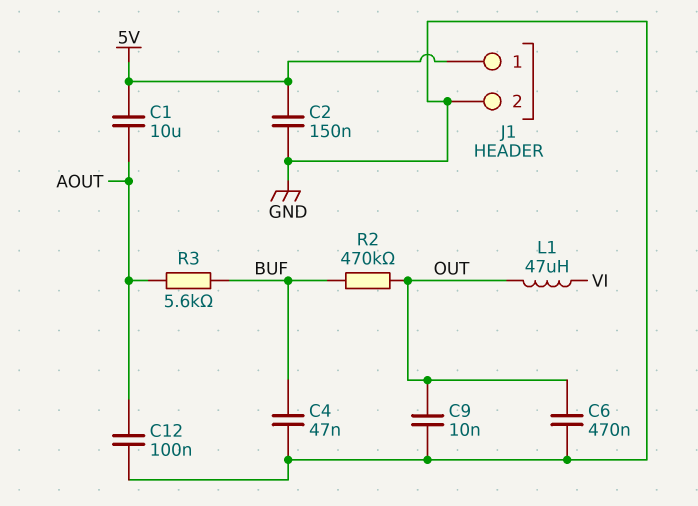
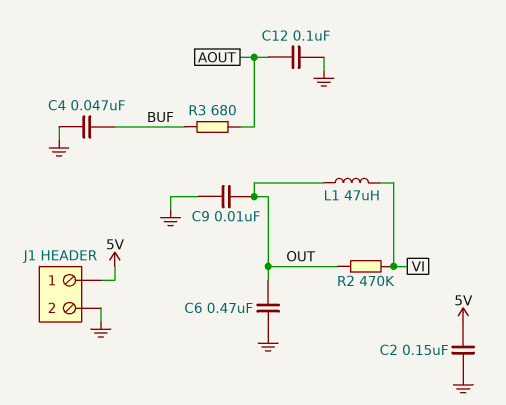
C1: 10uF (5V, AOUT) -> none
R2: 470k (BUF, OUT) -> 470k (OUT, VI)
R3: 5.6k (AOUT, BUF) -> 680 (AOUT, BUF)

